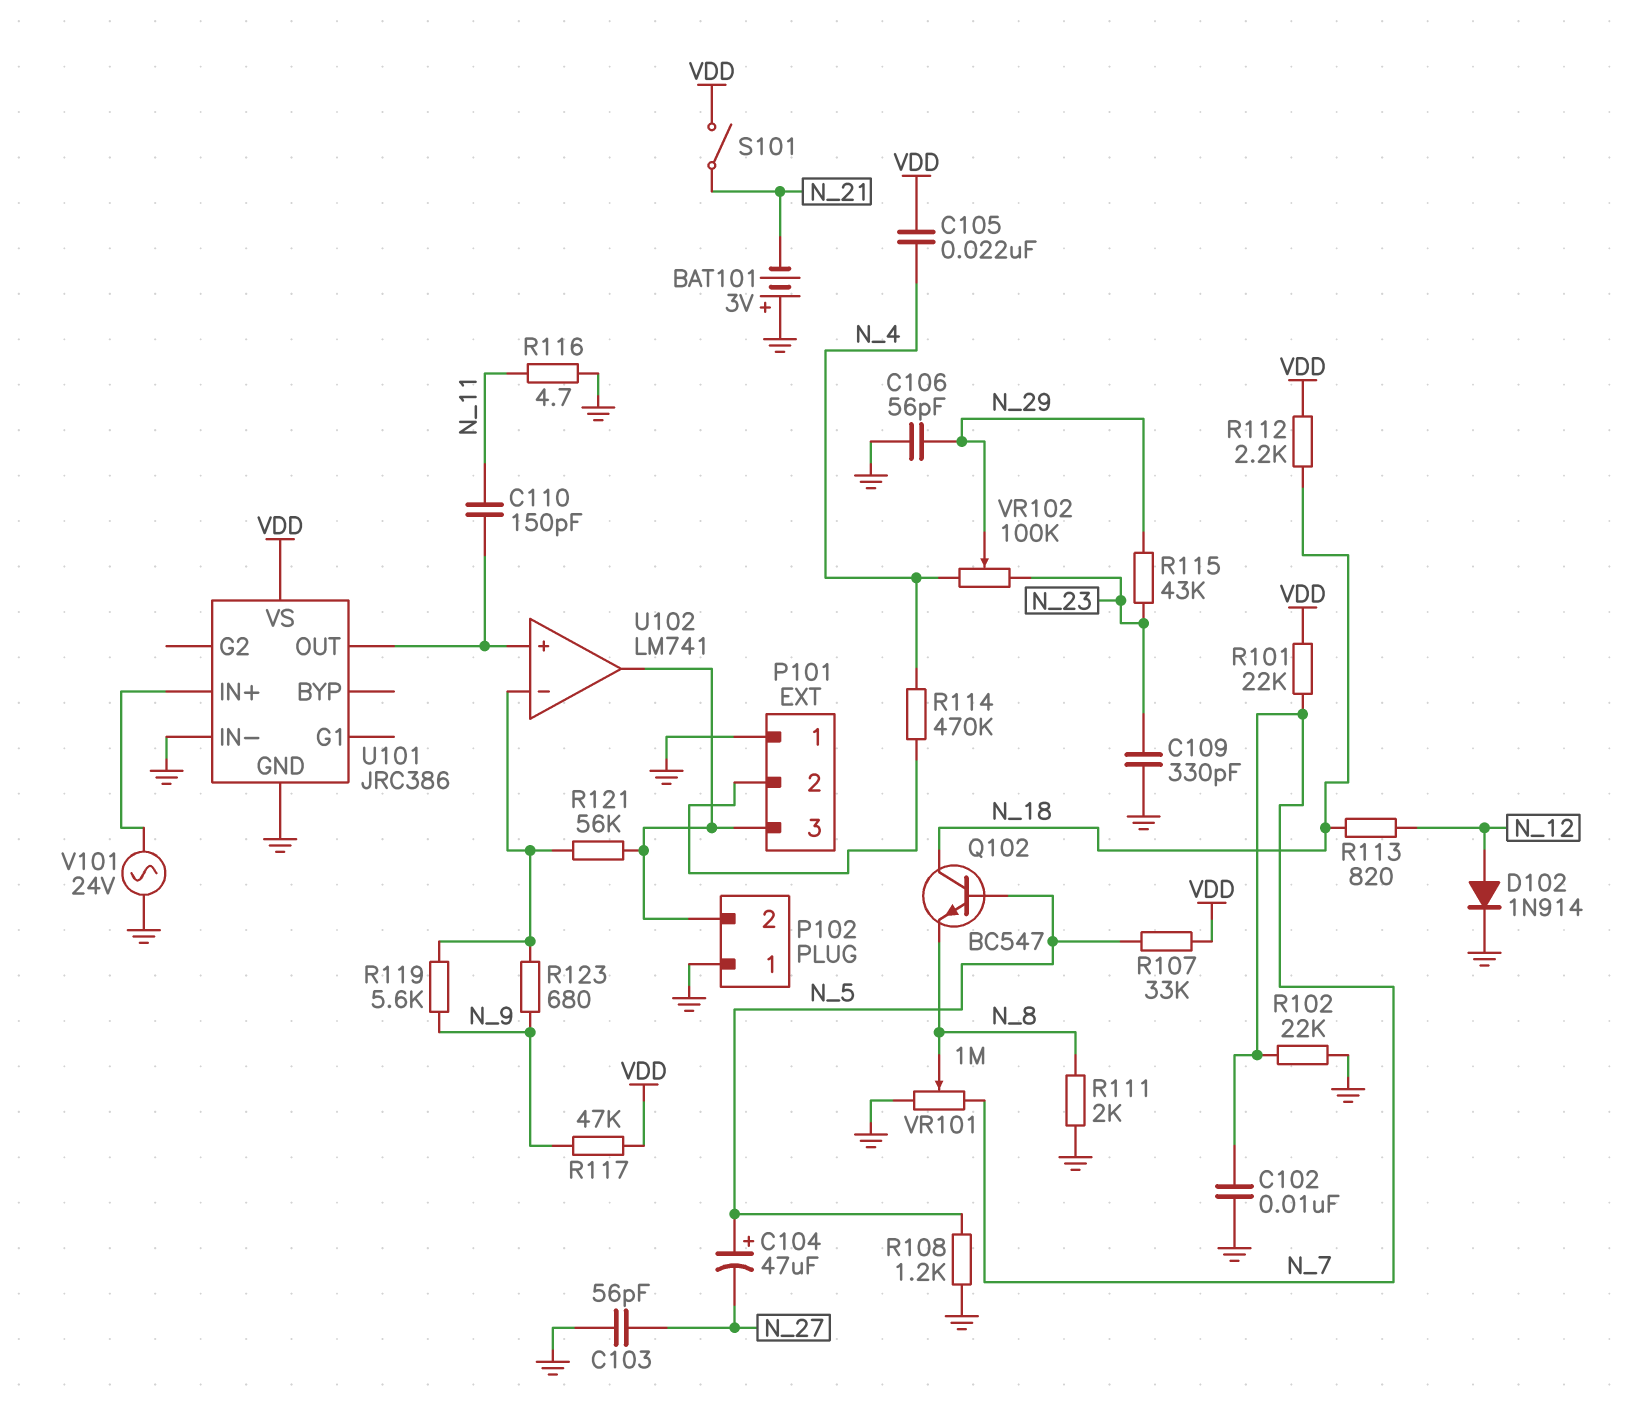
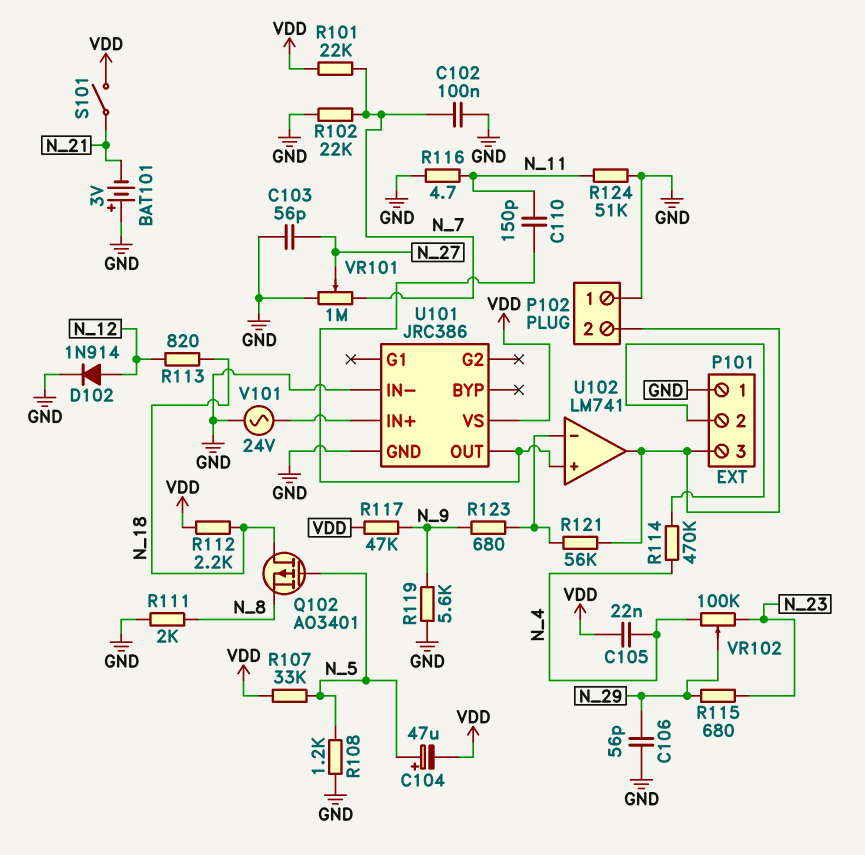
C102: 10nF (GND, N_7) -> 100nF (GND, N_7)
C104: 47uF (plus N_5, minus N_27) -> 47uF (plus N_5, minus VDD)
C109: 330pF (GND, N_23) -> none
Q102: NPN BC547 (B N_5, C N_18, E N_8) -> PMOS AO3401 (G N_5, D N_18, S N_8)
R115: 43k (N_23, N_29) -> 680 (N_23, N_29)
R119: 5.6k (N_9, U102/in-) -> 5.6k (GND, N_9)
R124: none -> 51k (GND, N_11)
VR101: 1M (GND, N_7, wiper N_8) -> 1M (GND, N_7, wiper N_27)

